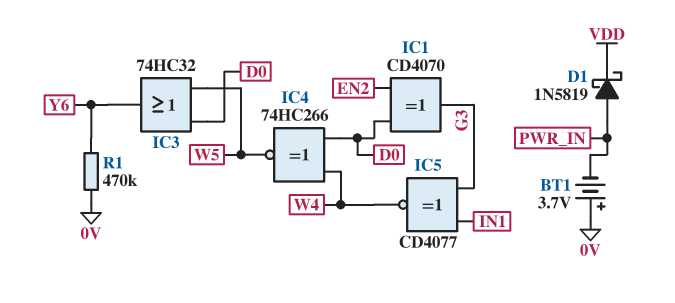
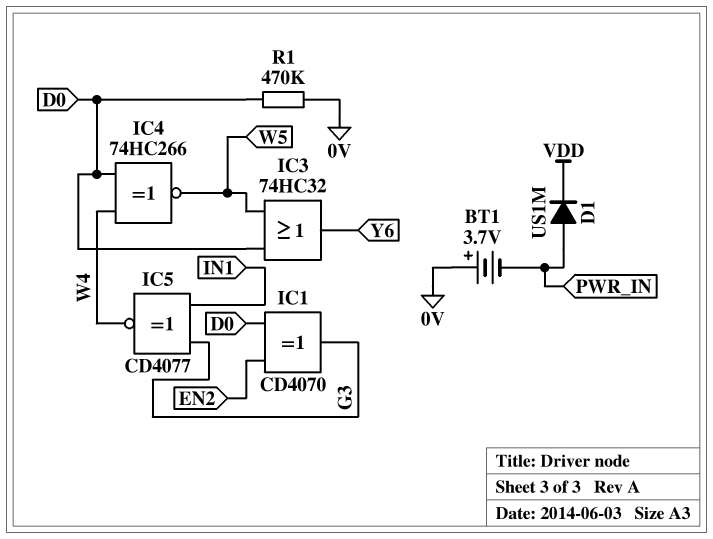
D1: schottky 1N5819 (A PWR_IN, K VDD) -> diode US1M (A PWR_IN, K VDD)
R1: 470k (0V, Y6) -> 470k (0V, D0)

